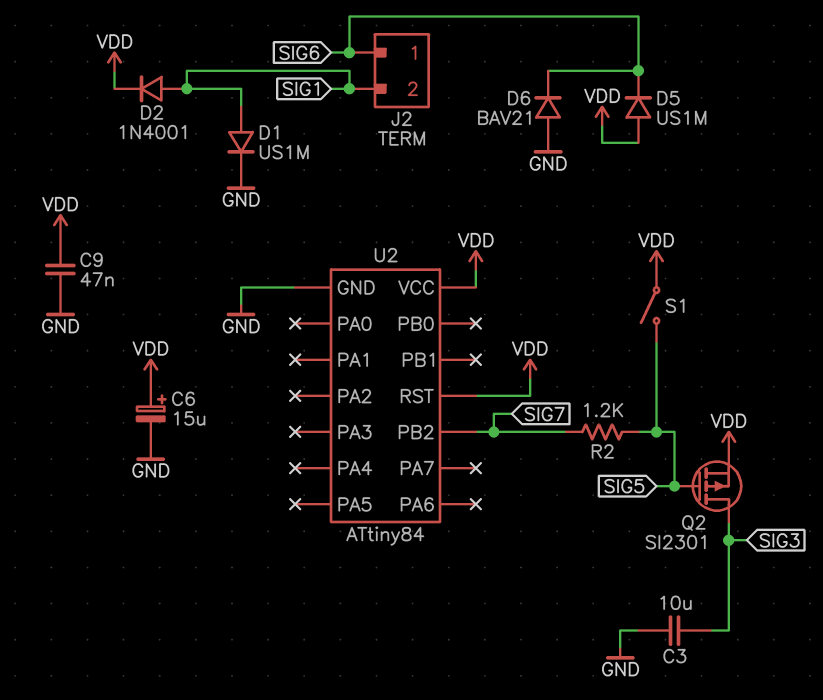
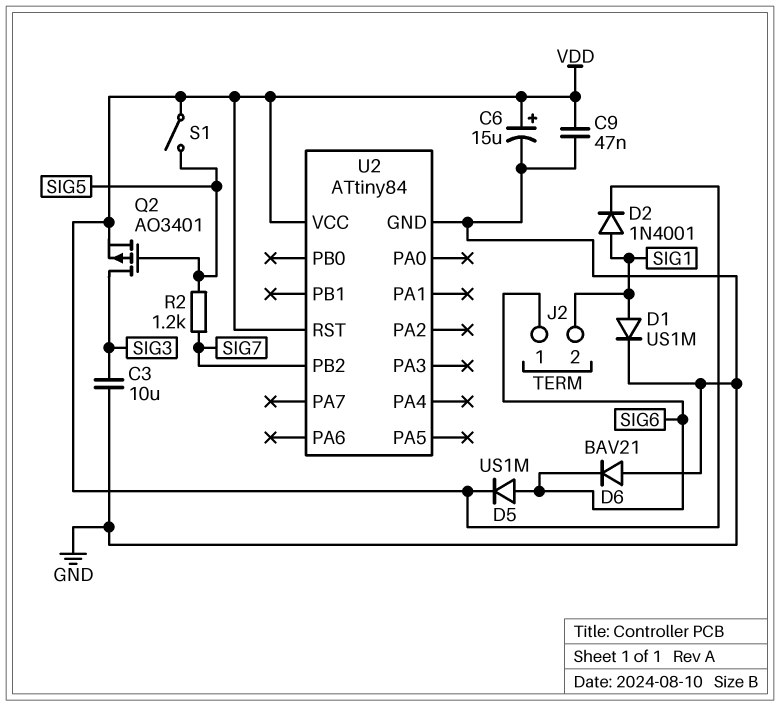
D5: diode US1M (A VDD, K SIG6) -> diode US1M (A SIG6, K VDD)
Q2: PMOS SI2301 (G SIG5, D SIG3, S VDD) -> PMOS AO3401 (G SIG5, D SIG3, S VDD)

